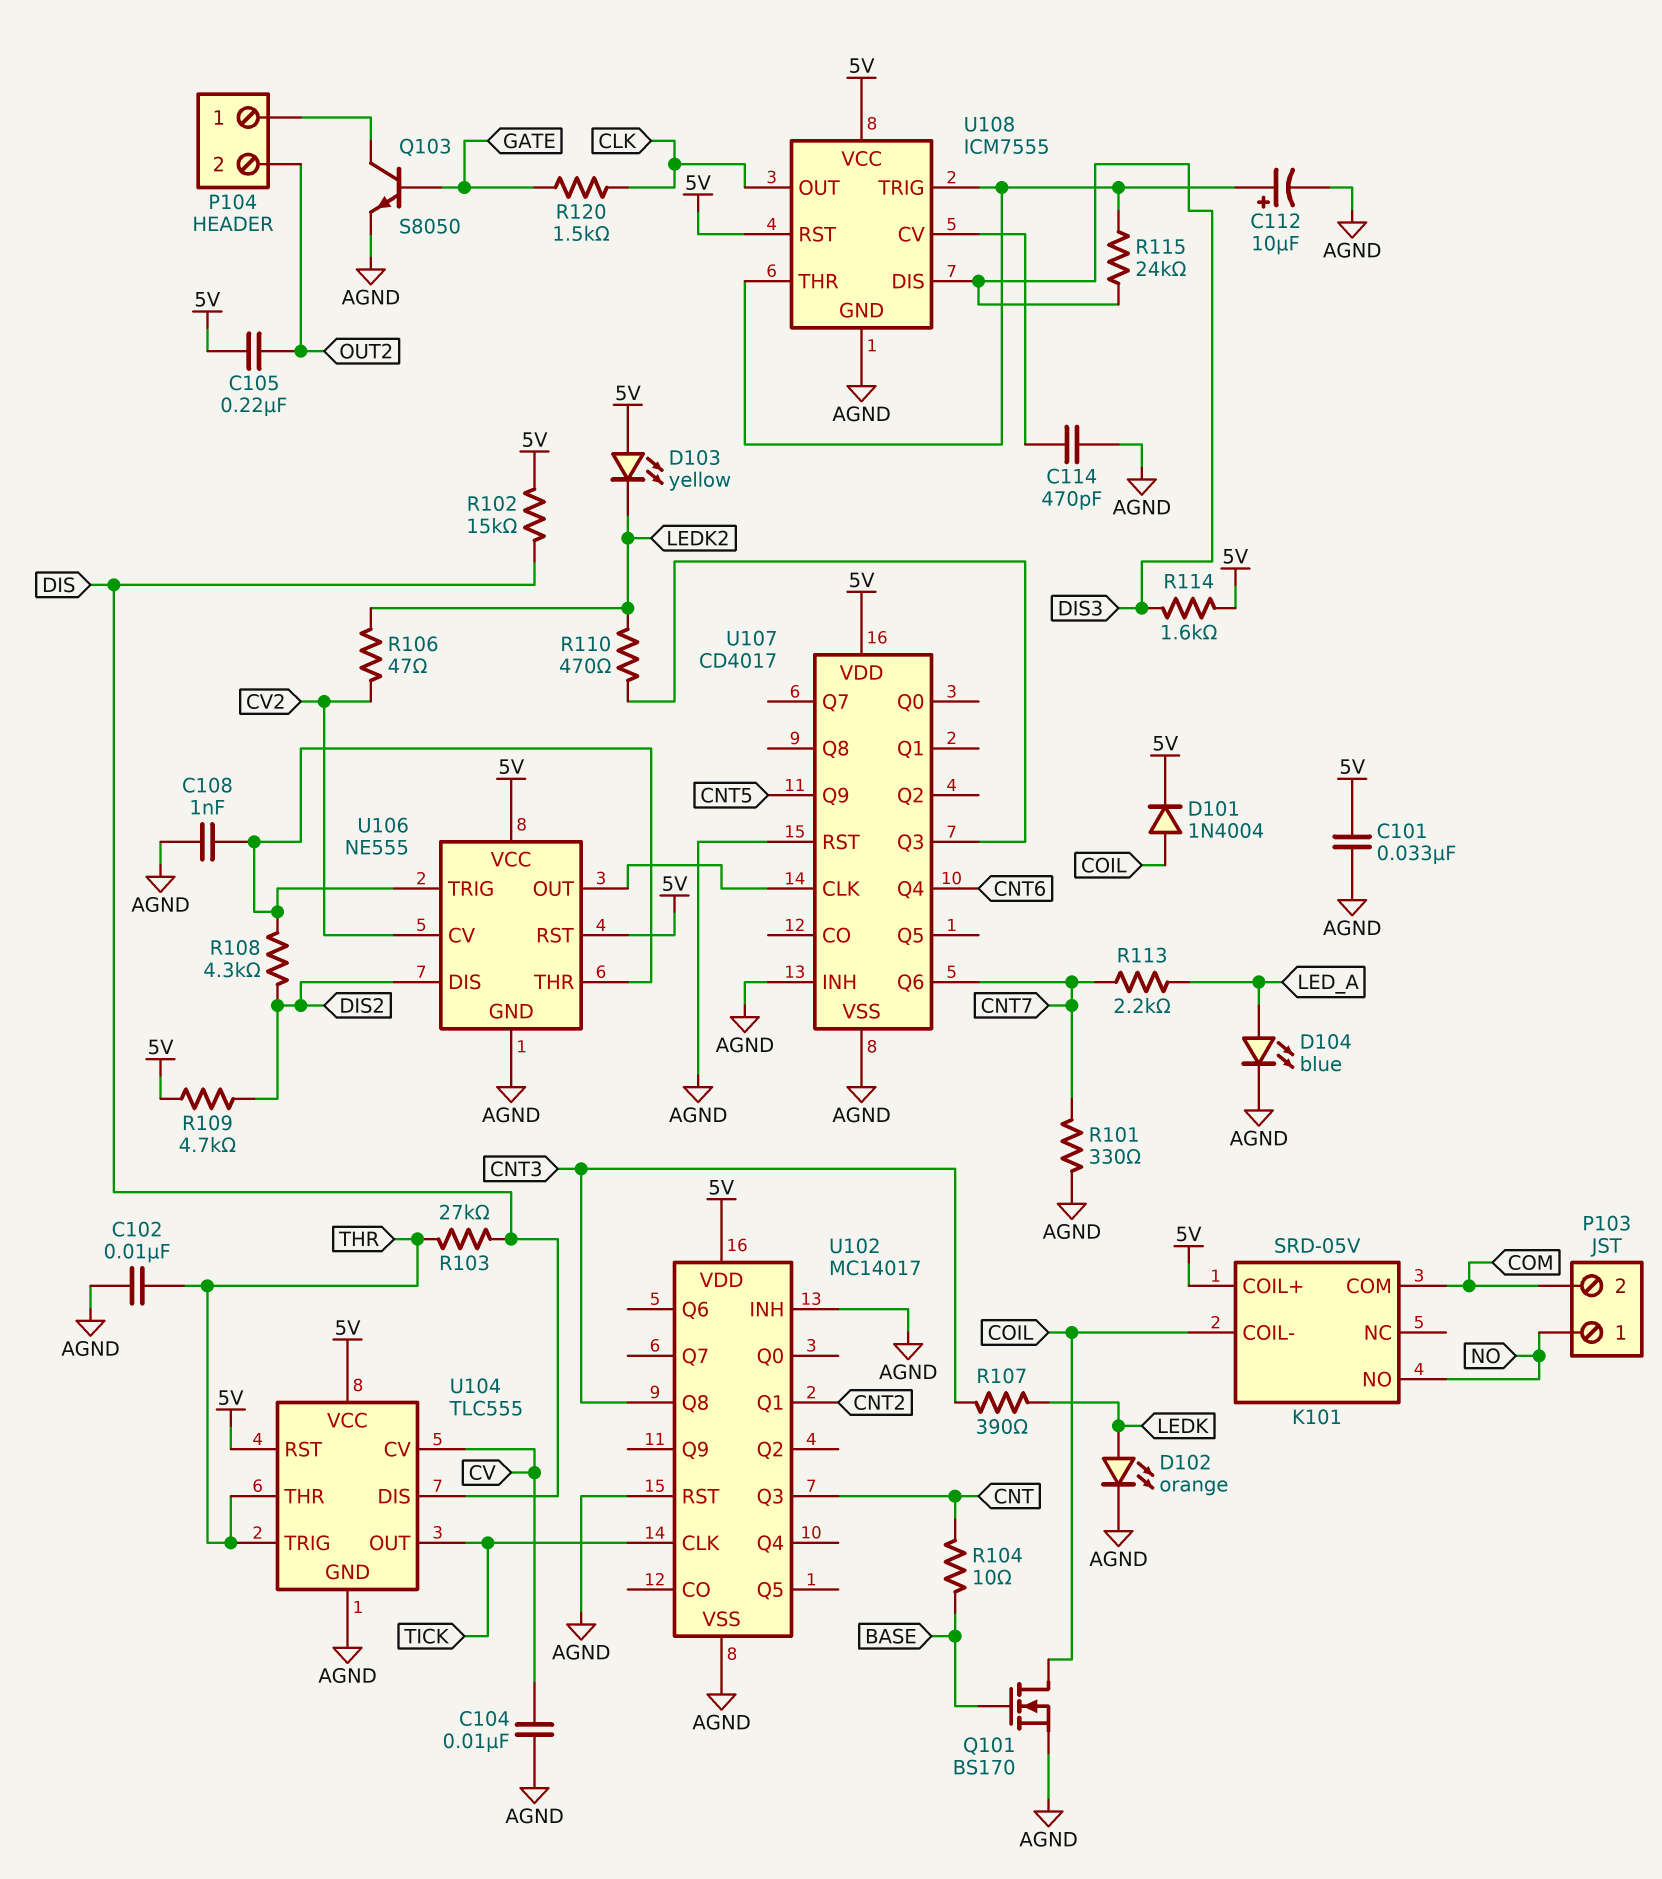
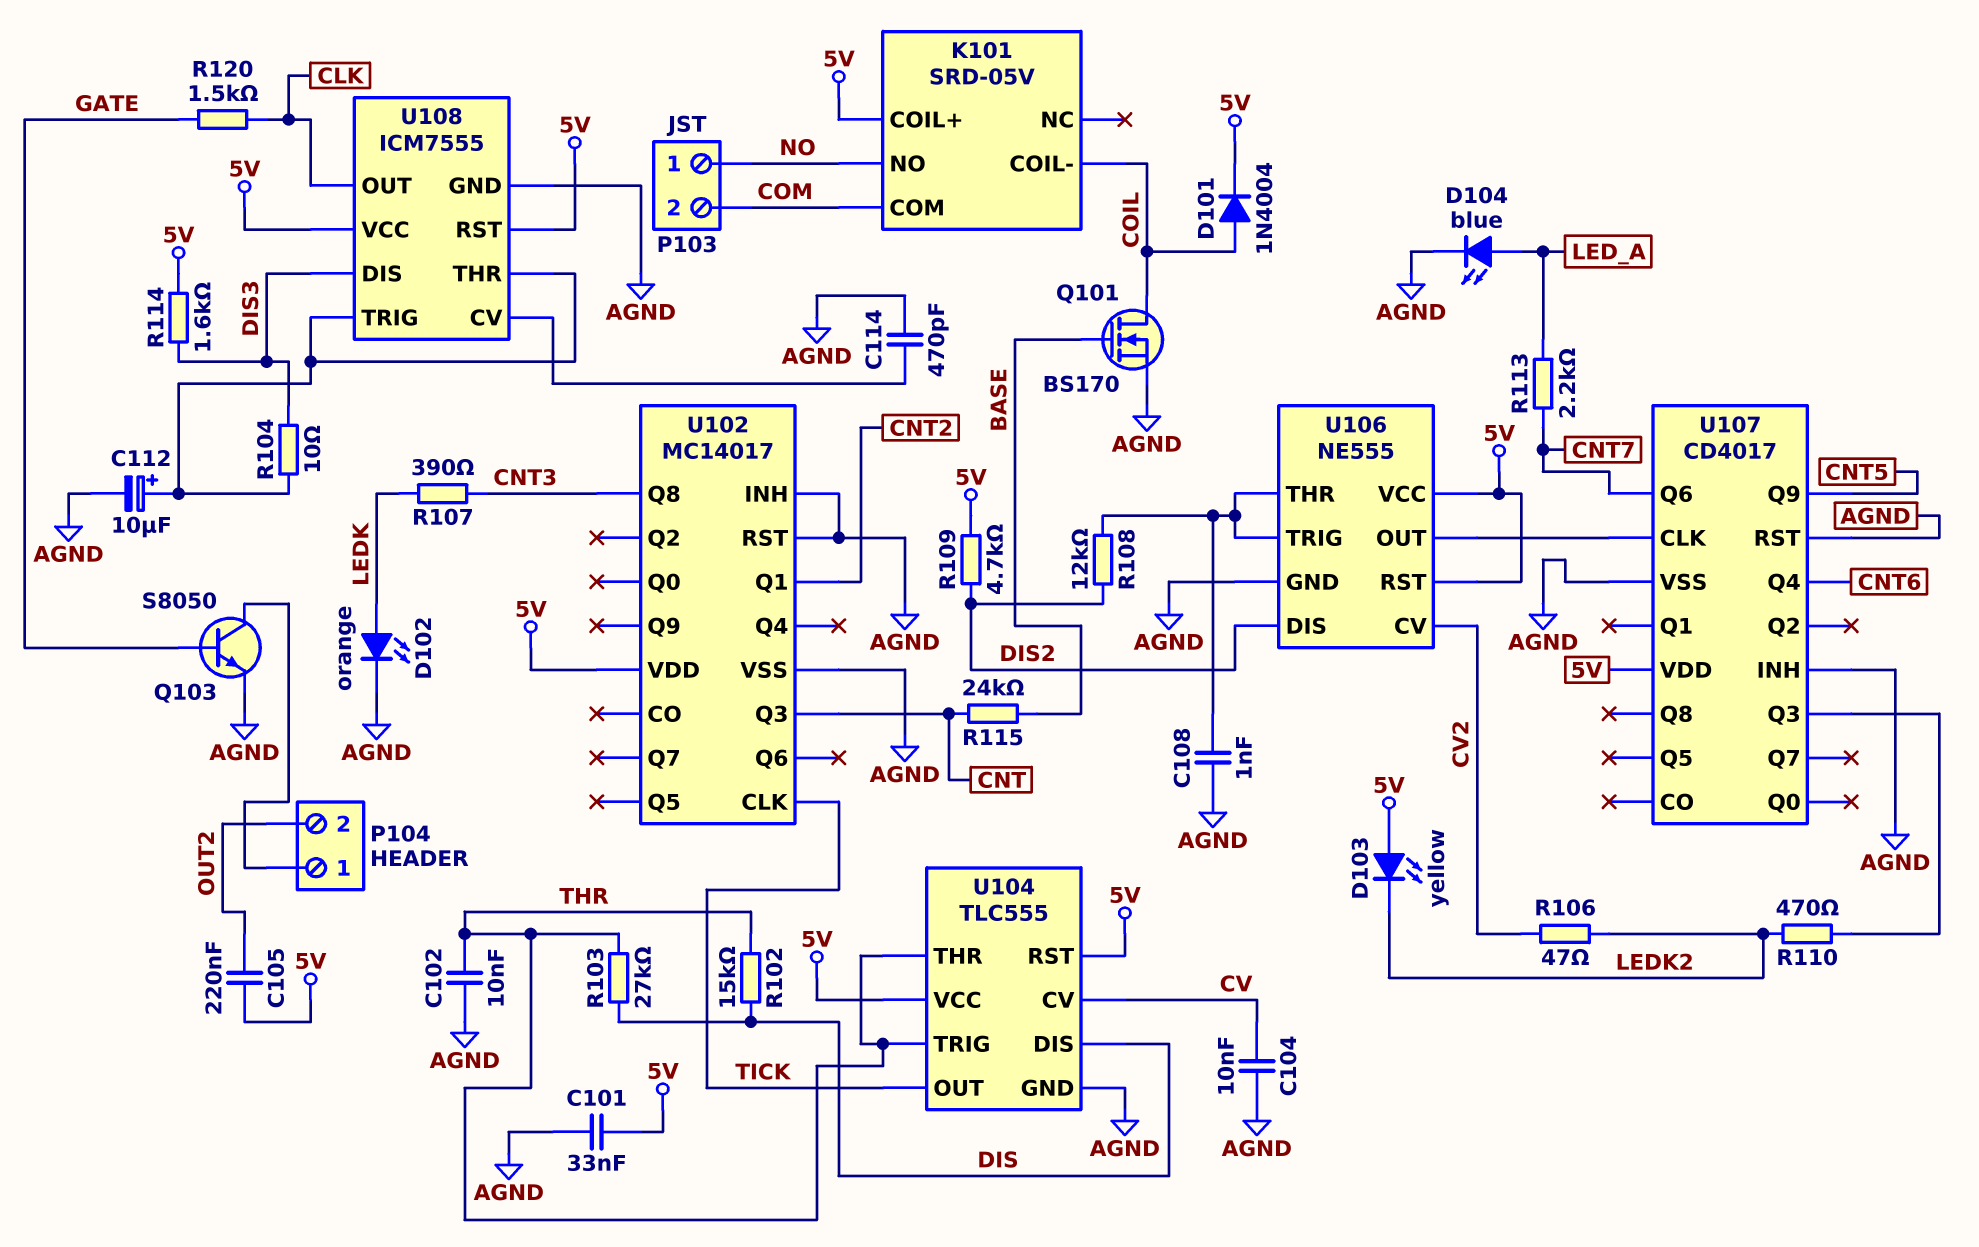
R101: 330 (AGND, CNT7) -> none
R102: 15k (5V, DIS) -> 15k (DIS, THR)
R104: 10 (BASE, CNT) -> 10 (DIS3, U108/THR)
R108: 4.3k (DIS2, U106/THR) -> 12k (DIS2, U106/THR)
R115: 24k (DIS3, U108/THR) -> 24k (BASE, CNT)

